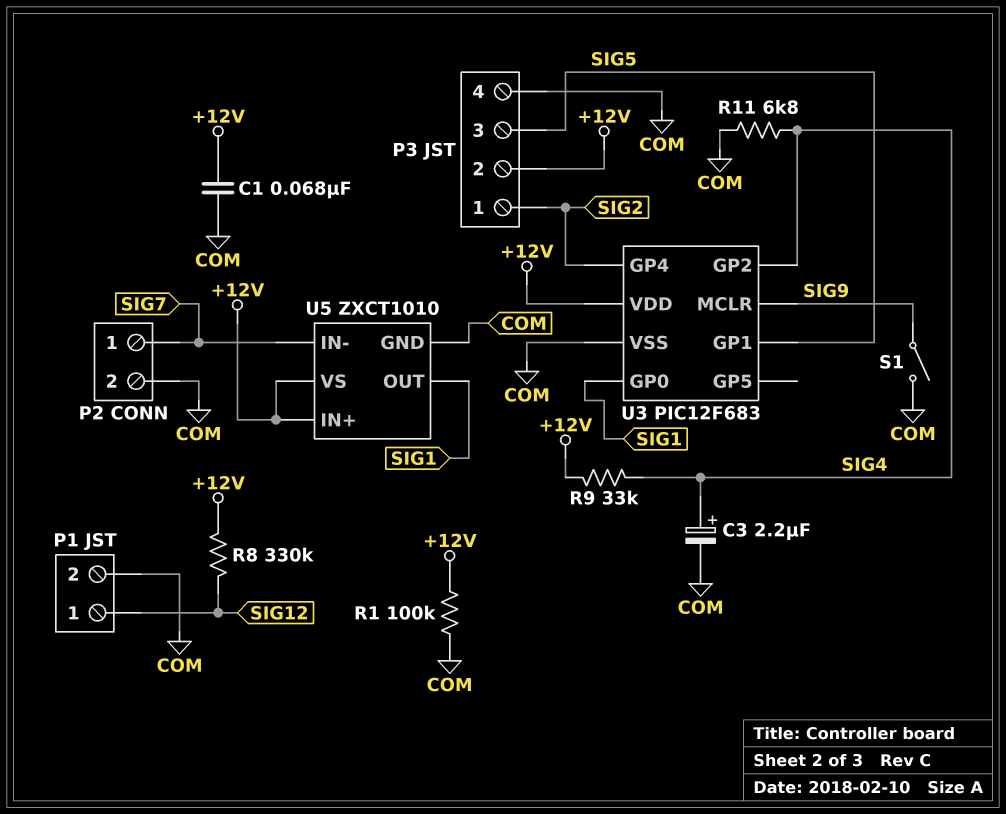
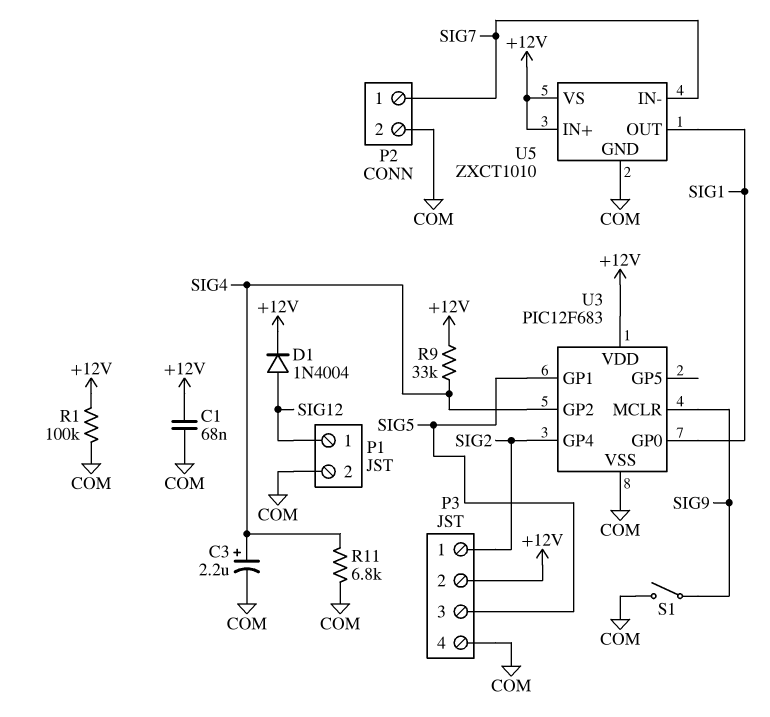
D1: none -> diode 1N4004 (A SIG12, K +12V)
R8: 330k (+12V, SIG12) -> none

